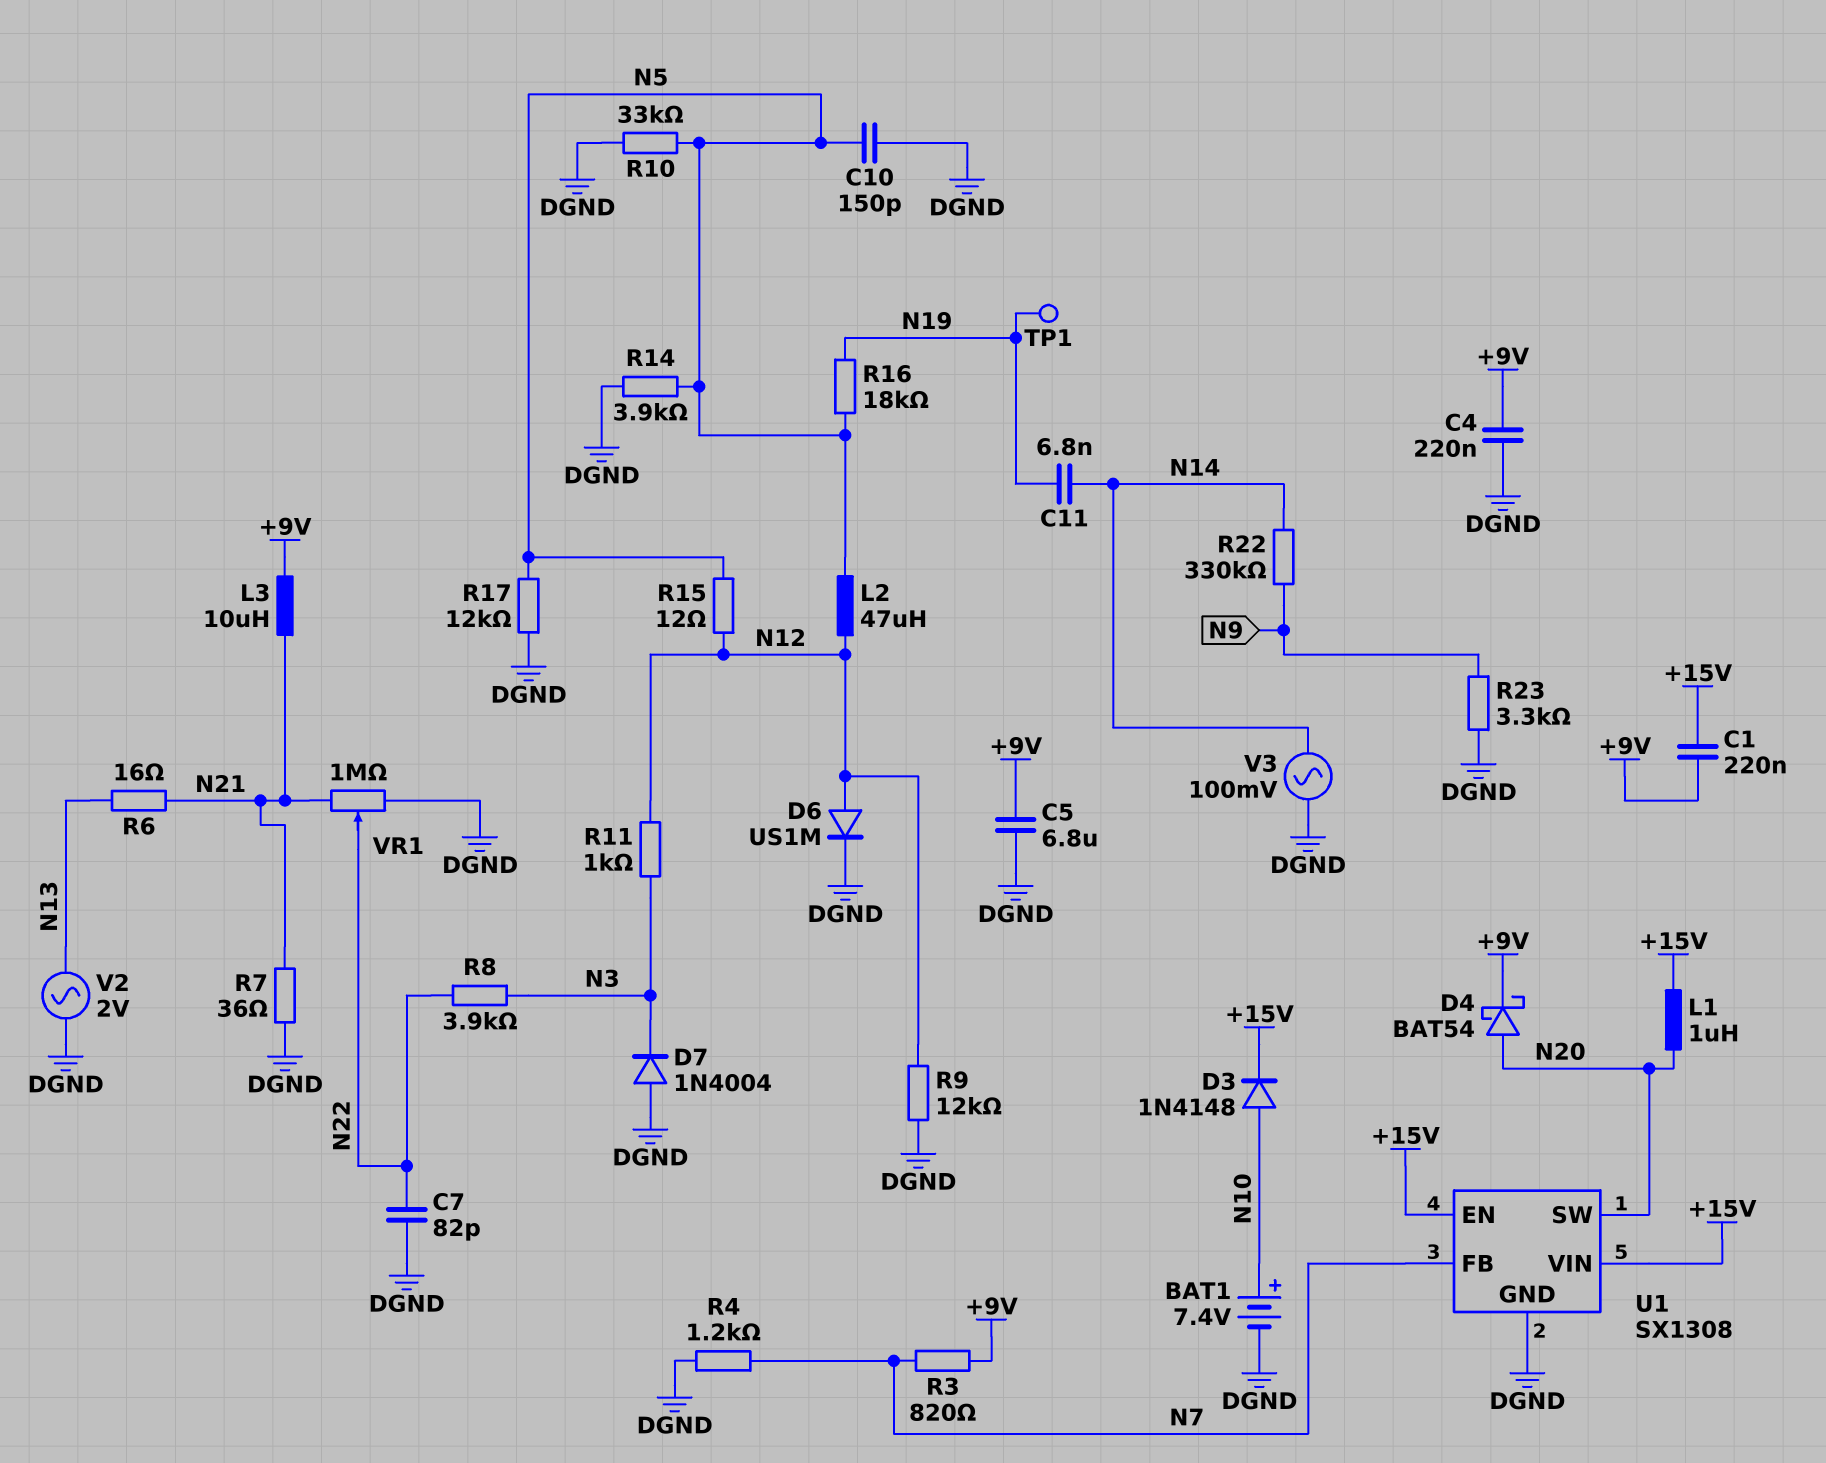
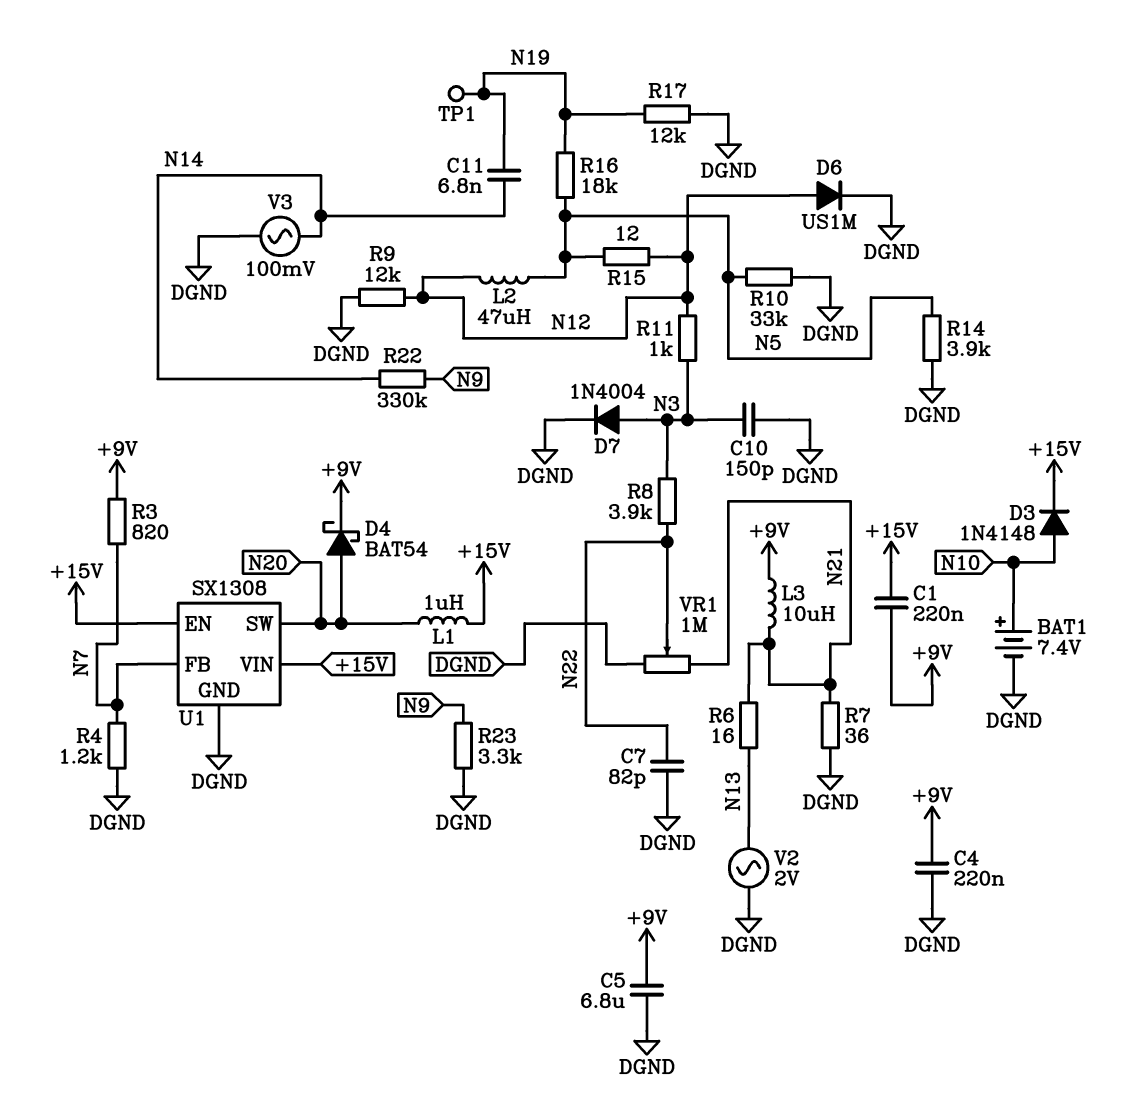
C10: 150pF (DGND, N5) -> 150pF (DGND, N3)
D7: diode 1N4004 (A DGND, K N3) -> diode 1N4004 (A N3, K DGND)
R17: 12k (DGND, N5) -> 12k (DGND, N19)

